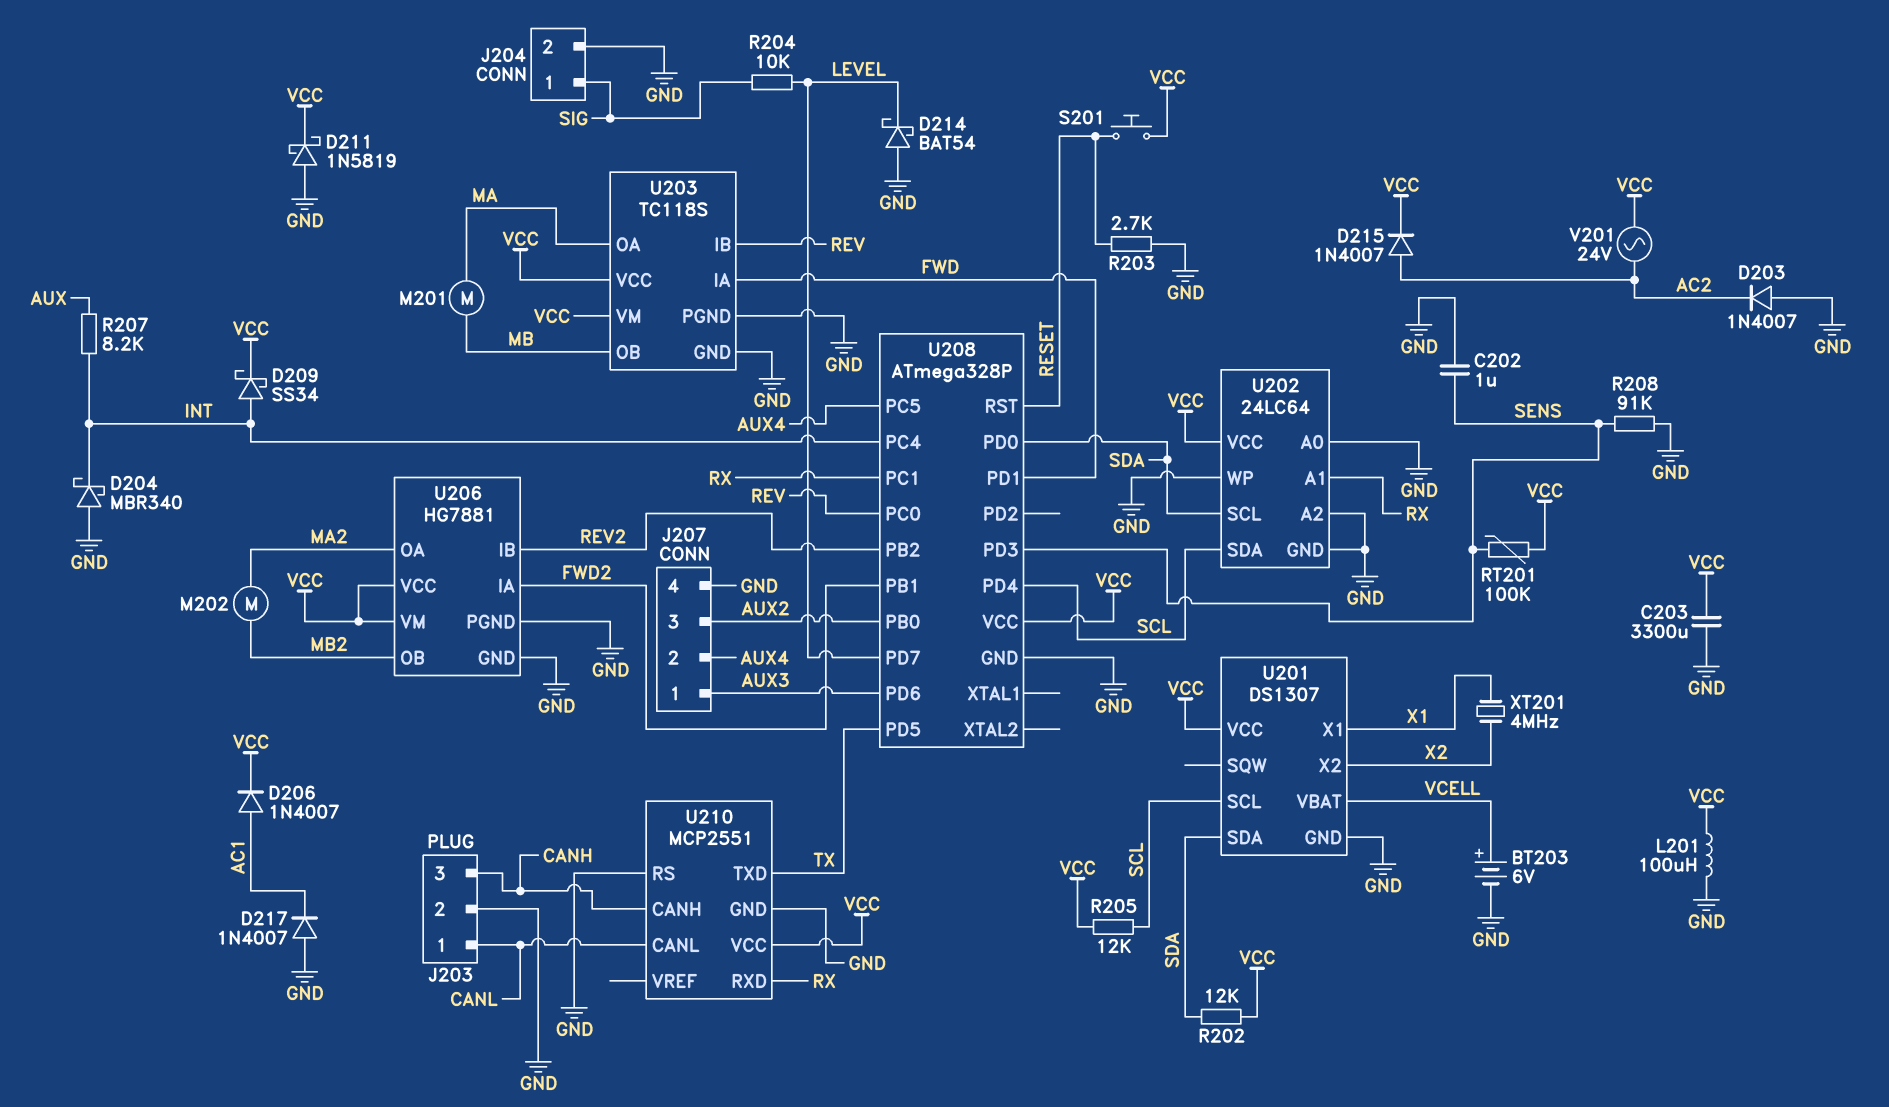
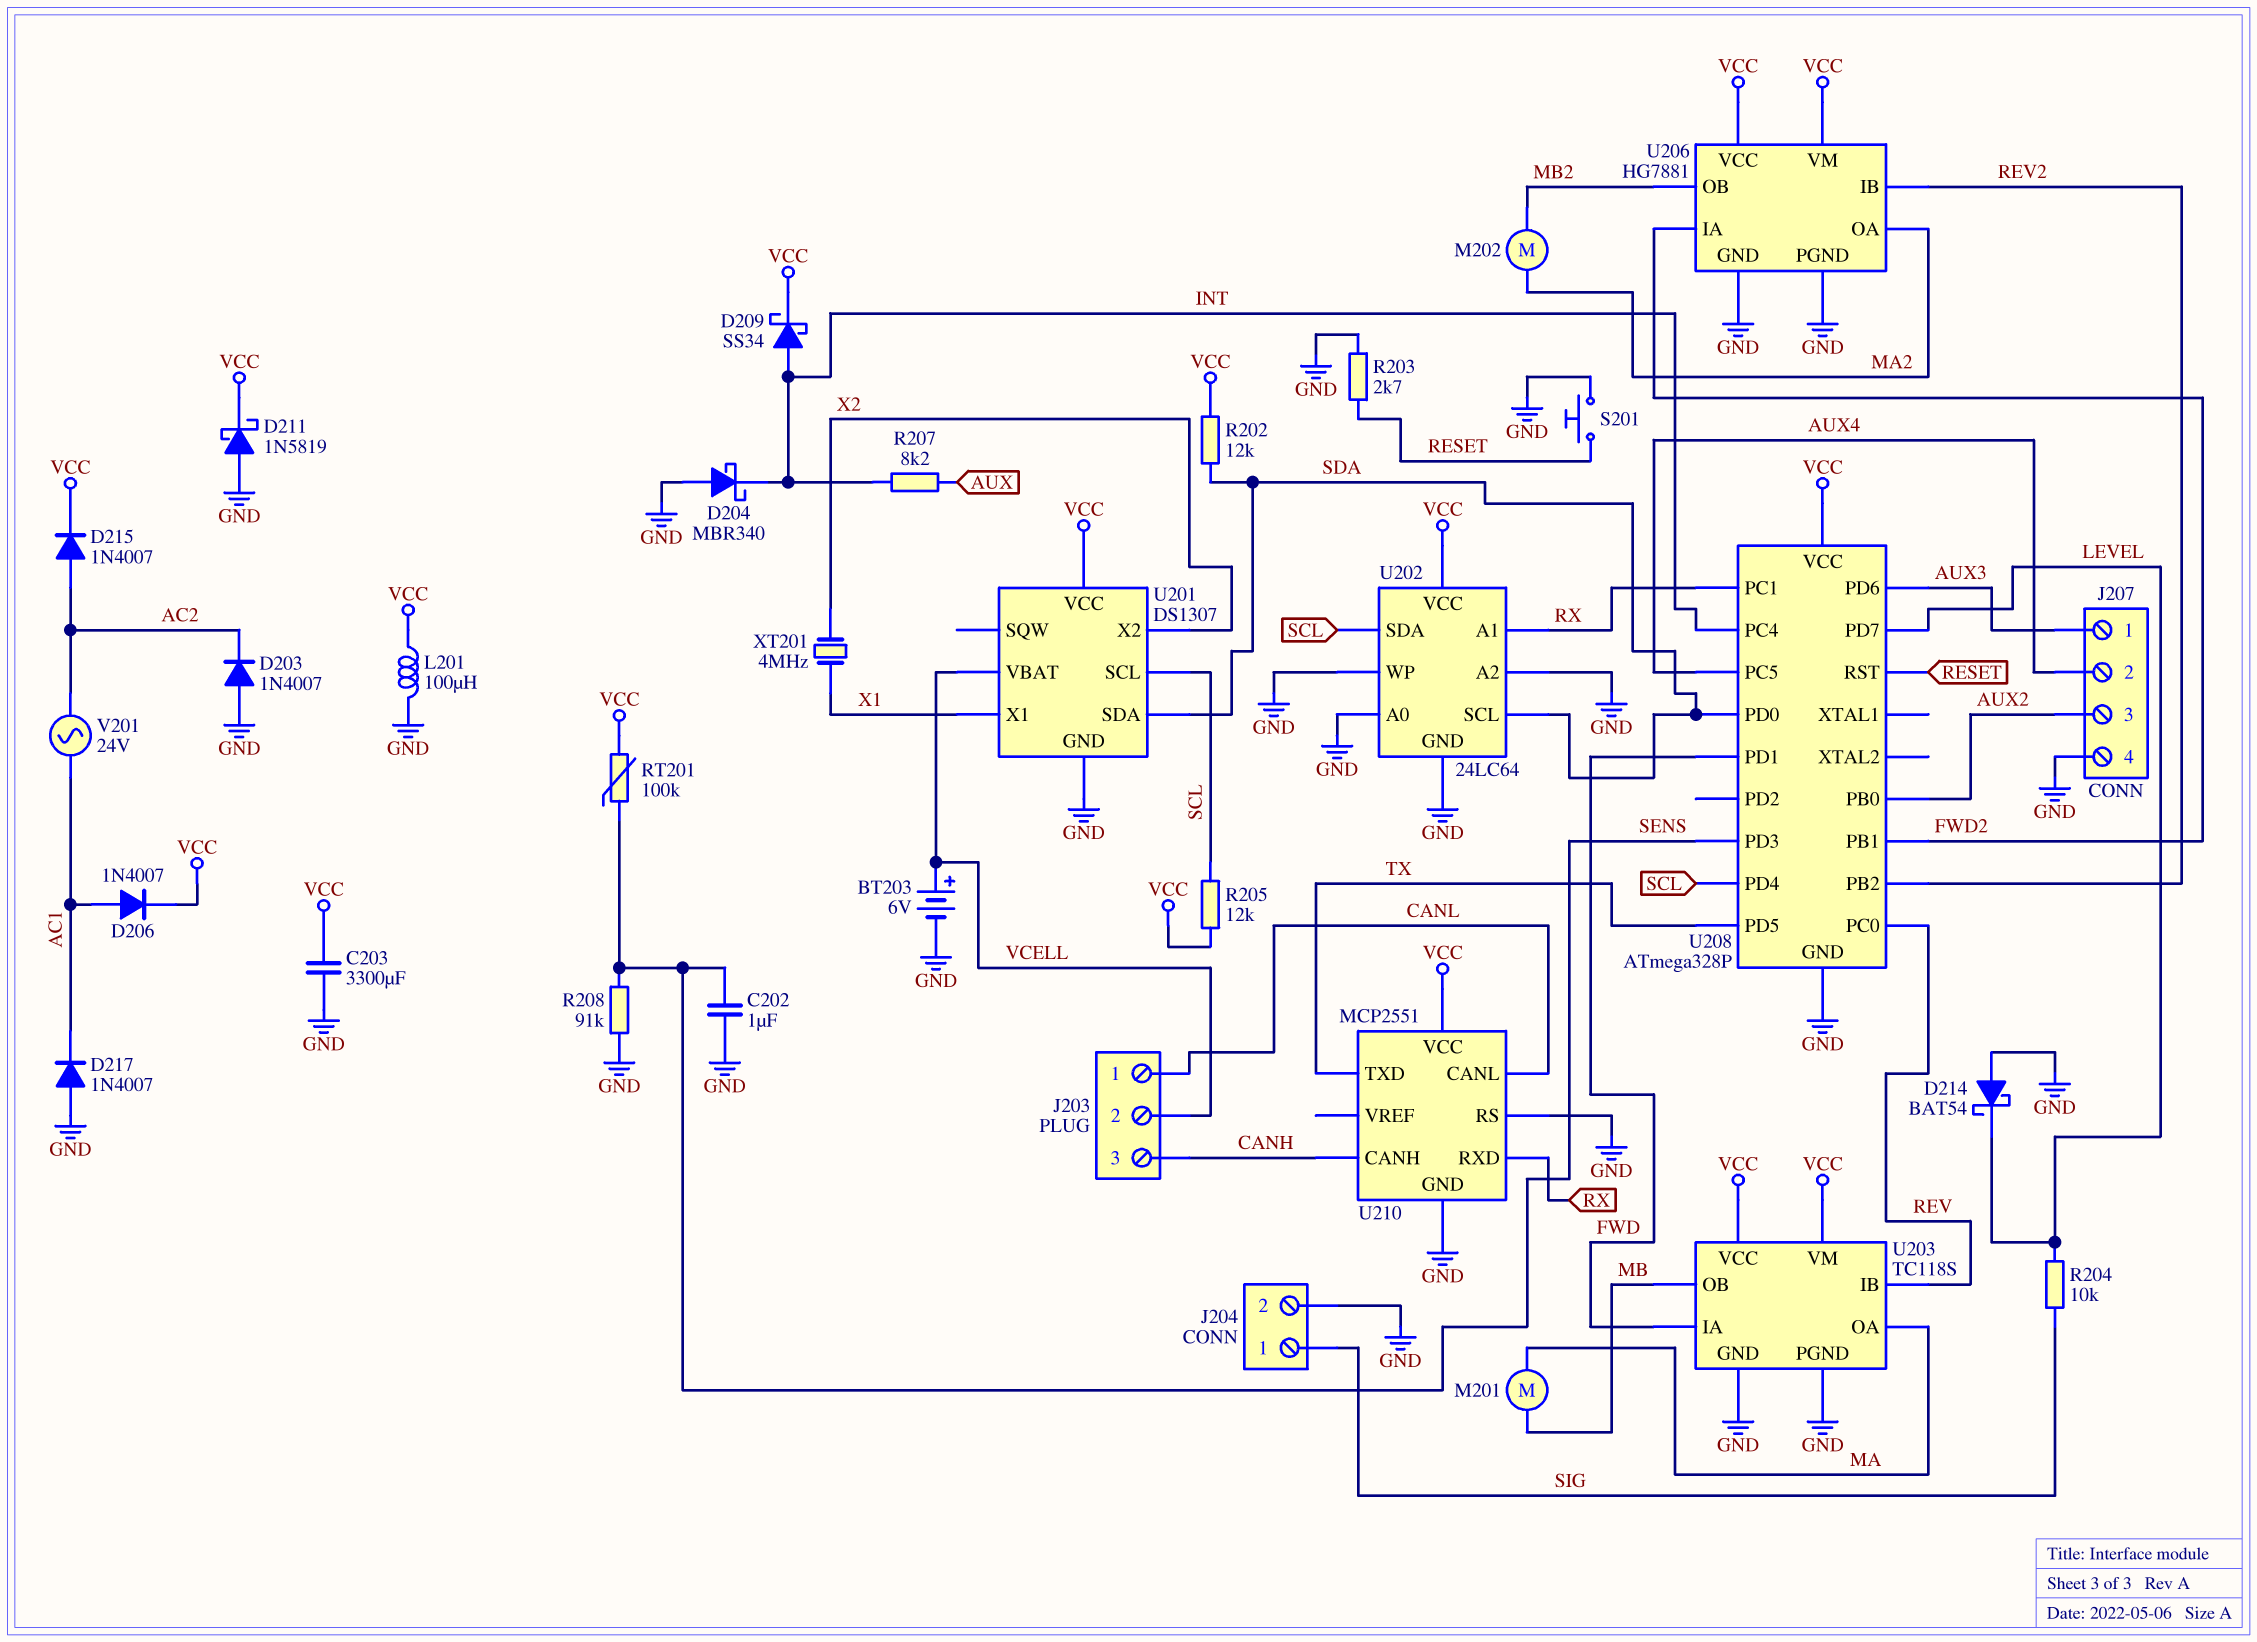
J203 pin 2: GND -> VCELL
S201: button (RESET, VCC) -> button (GND, RESET)
V201: AC 24V (AC2, VCC) -> AC 24V (AC1, AC2)

